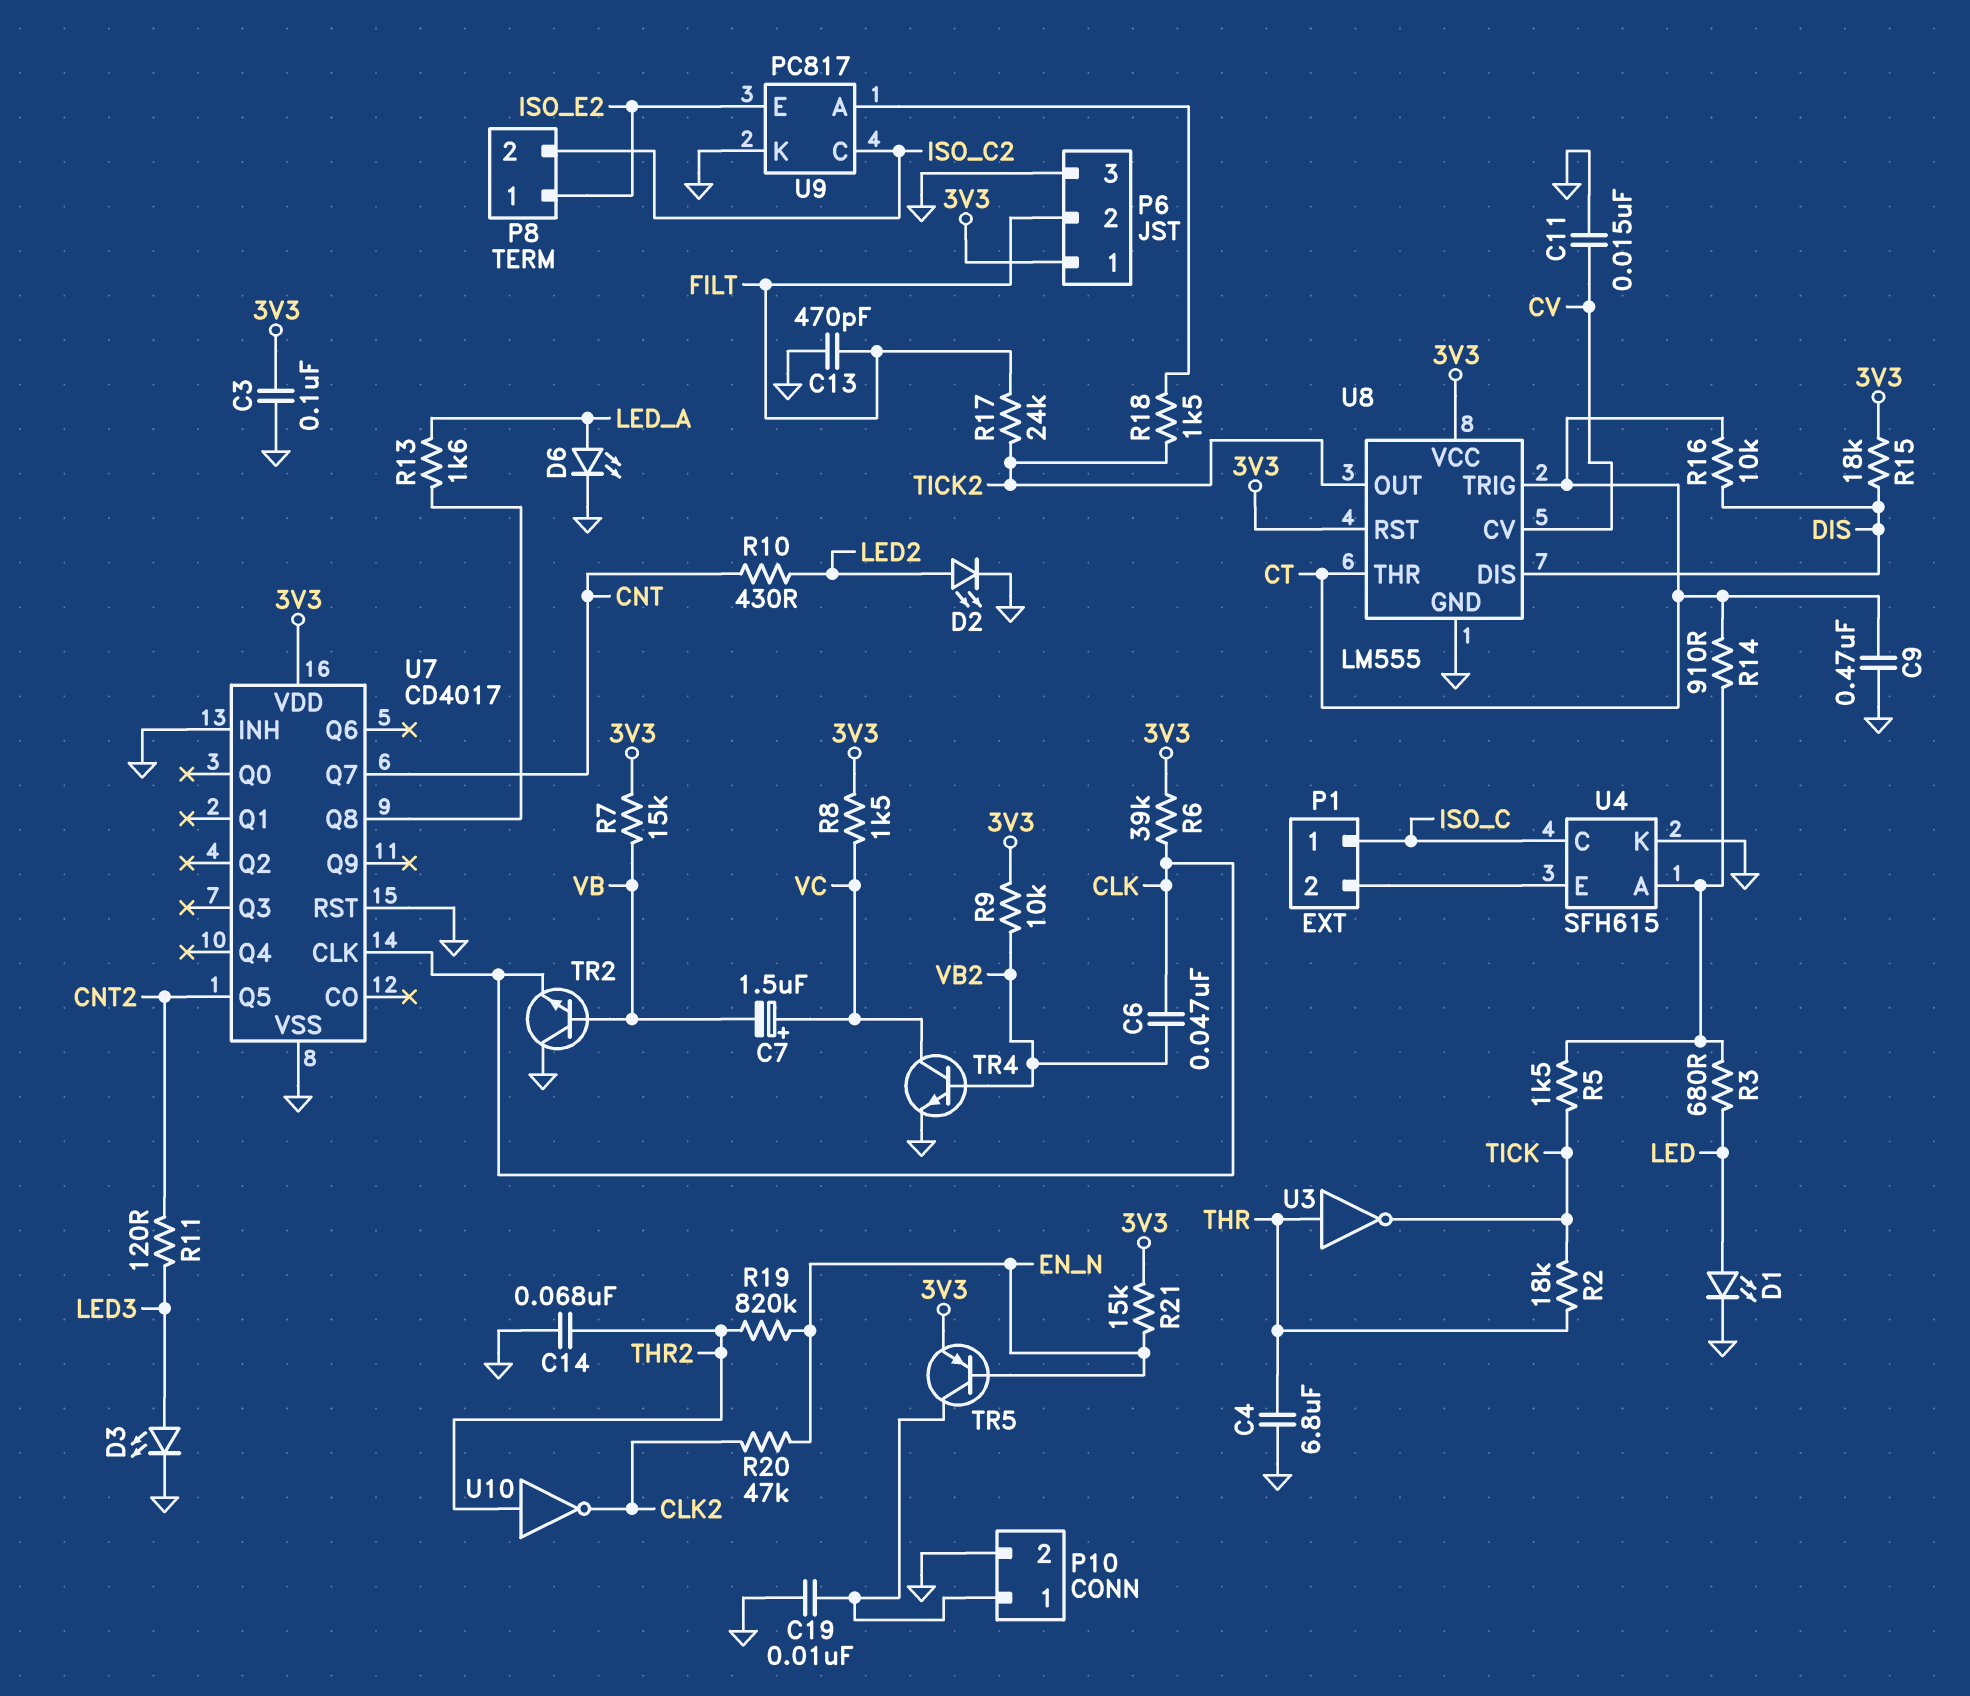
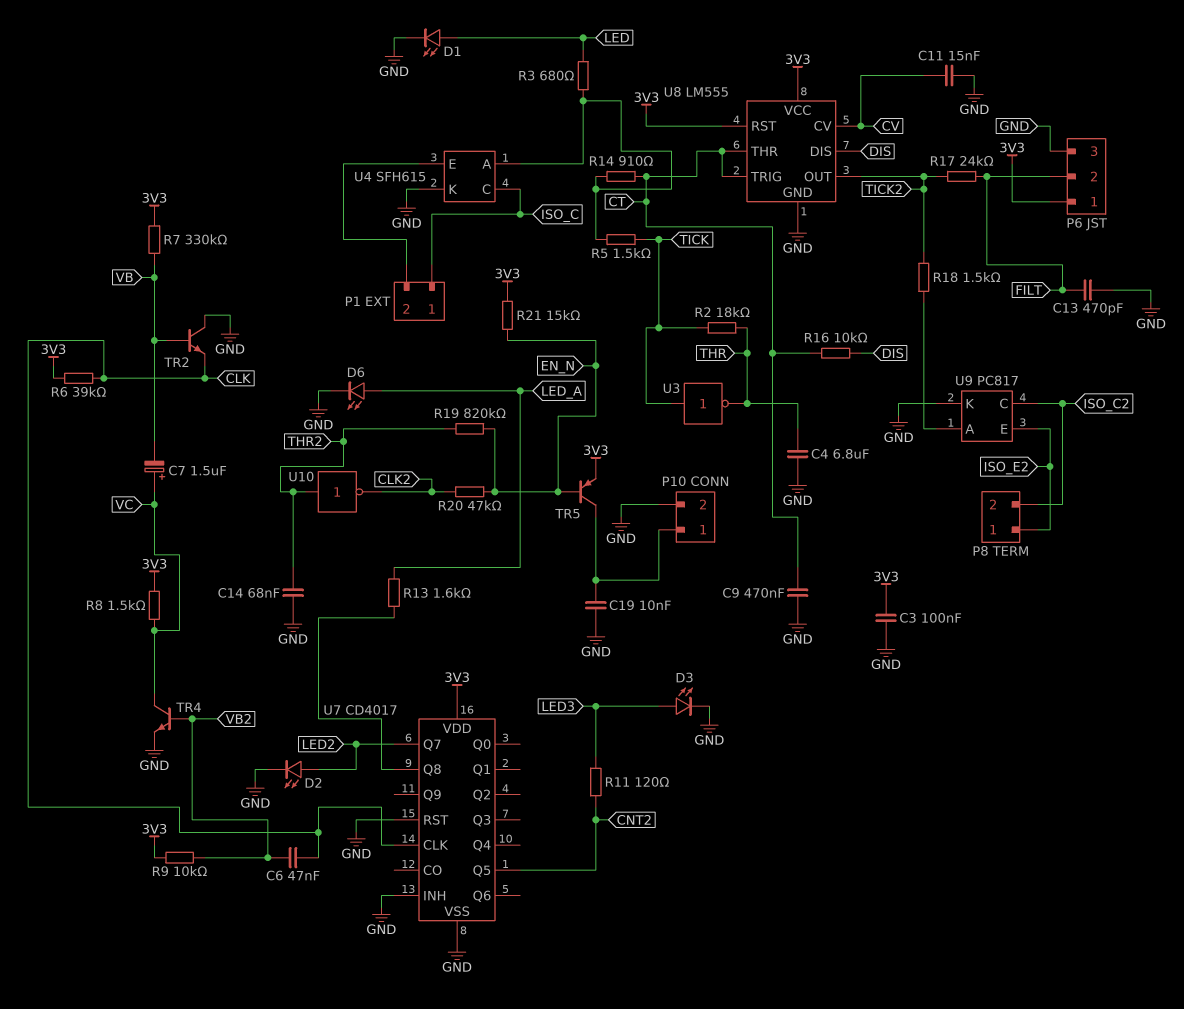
R7: 15k (3V3, VB) -> 330k (3V3, VB)
R10: 430 (CNT, LED2) -> none
R15: 18k (3V3, DIS) -> none
U3: NOT (in THR, out TICK) -> NOT (in TICK, out THR)
U7 pin Q7: CNT -> LED2

